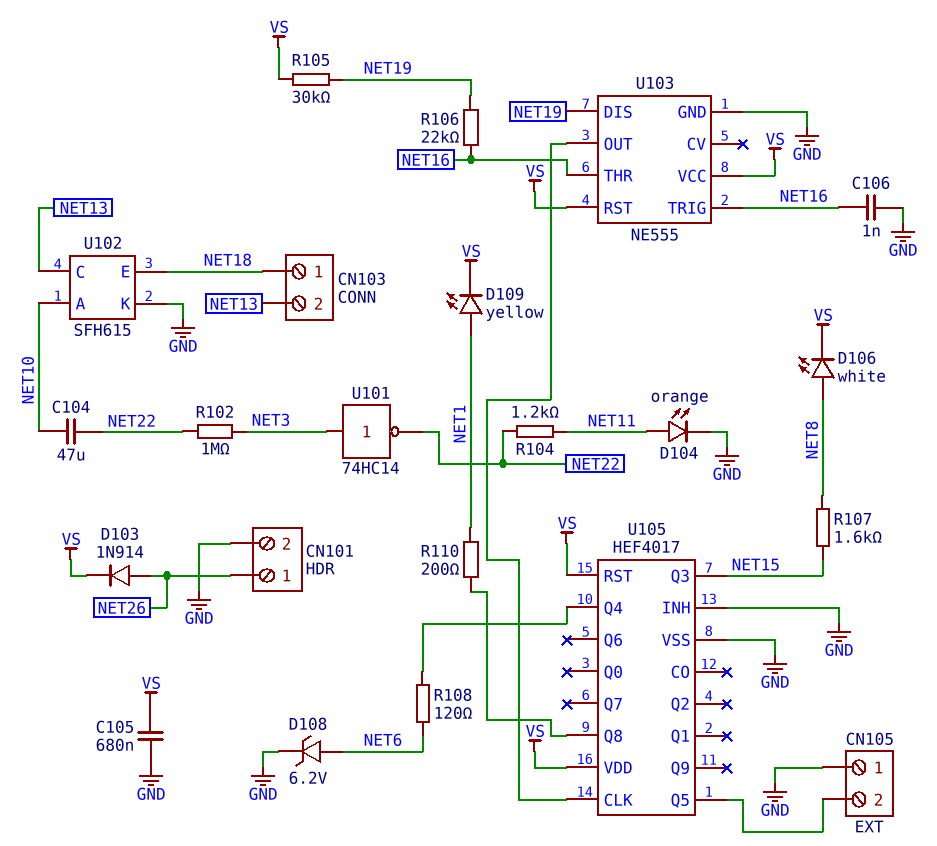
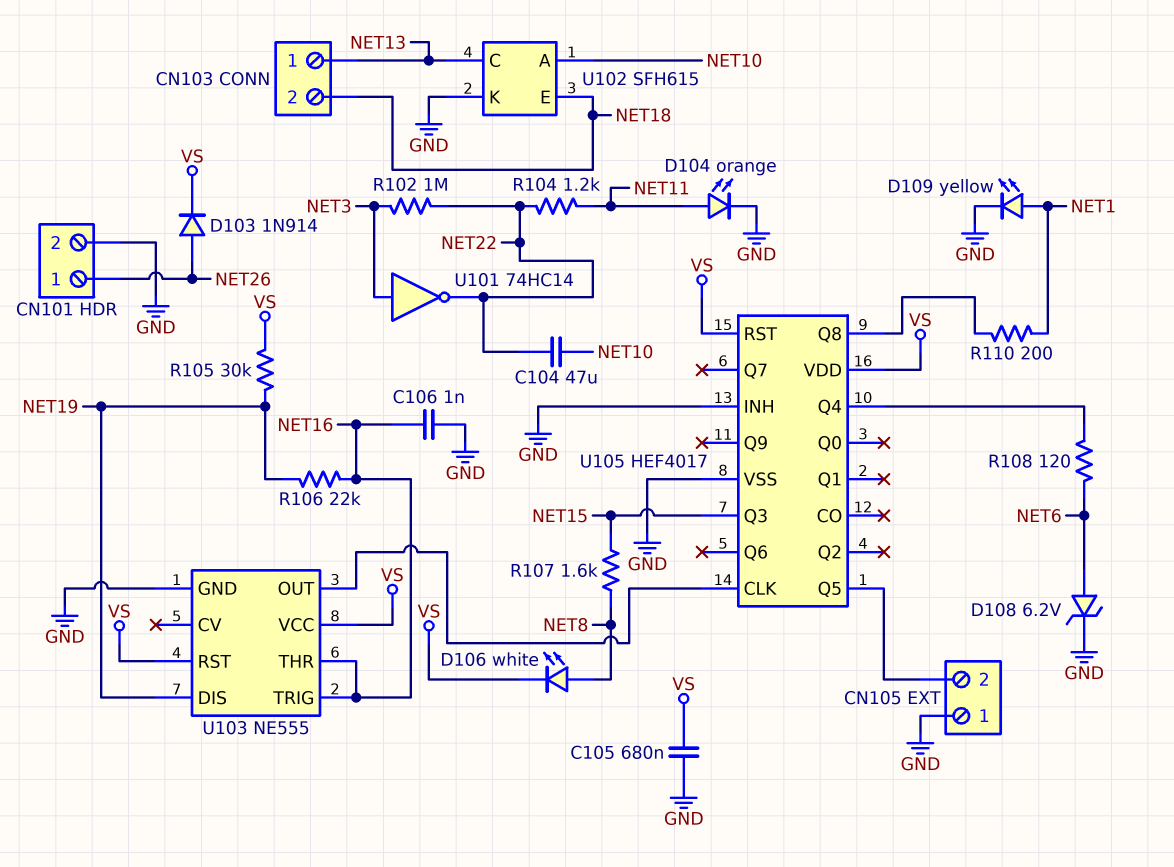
CN103 pin 1: NET18 -> NET13
CN103 pin 2: NET13 -> NET18
D109: LED yellow (A NET1, K VS) -> LED yellow (A NET1, K GND)

